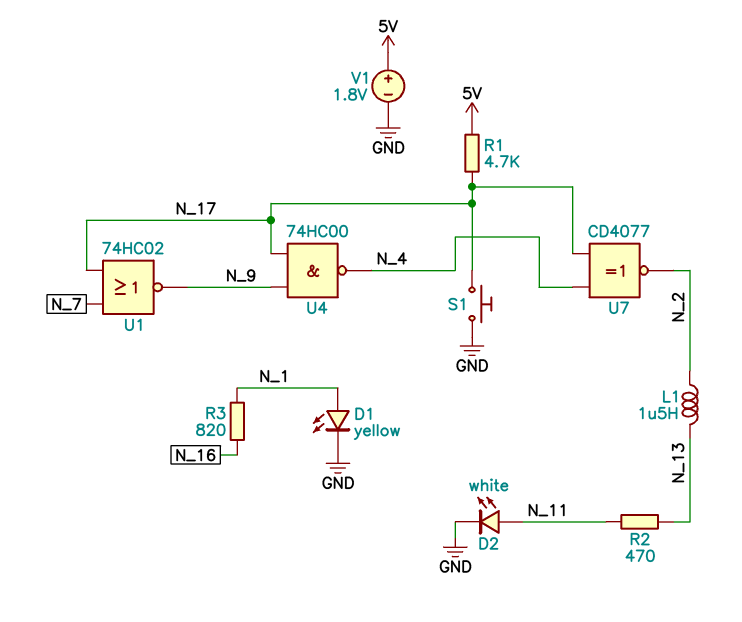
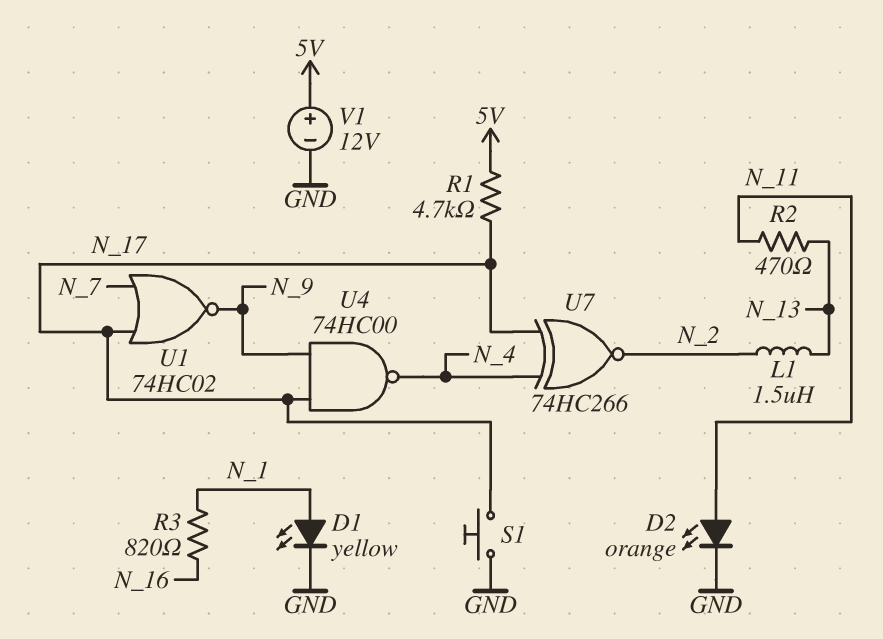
D2: LED white (A N_11, K GND) -> LED orange (A N_11, K GND)
U7: XNOR CD4077 (in N_4, in N_17, out N_2) -> XNOR 74HC266 (in N_4, in N_17, out N_2)
V1: 1.8V (plus 5V, minus GND) -> 12V (plus 5V, minus GND)

